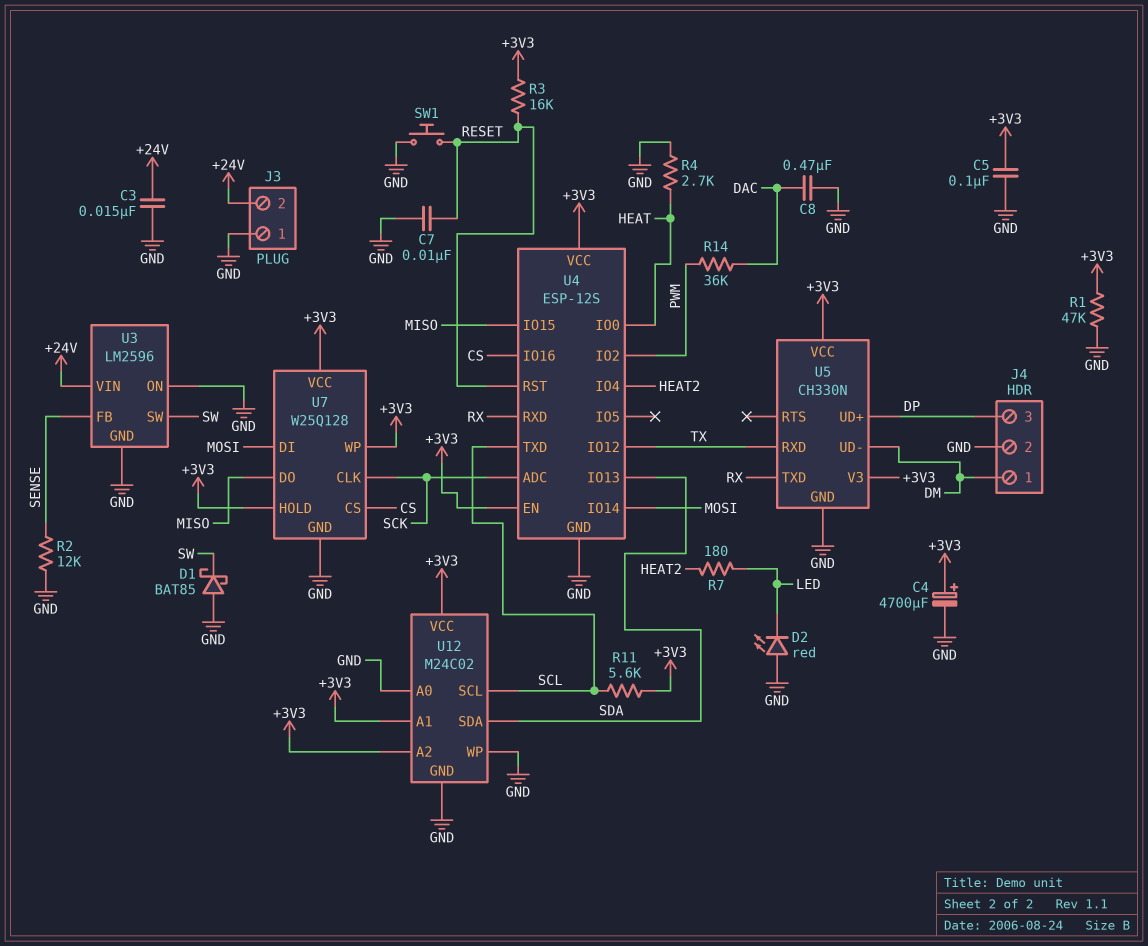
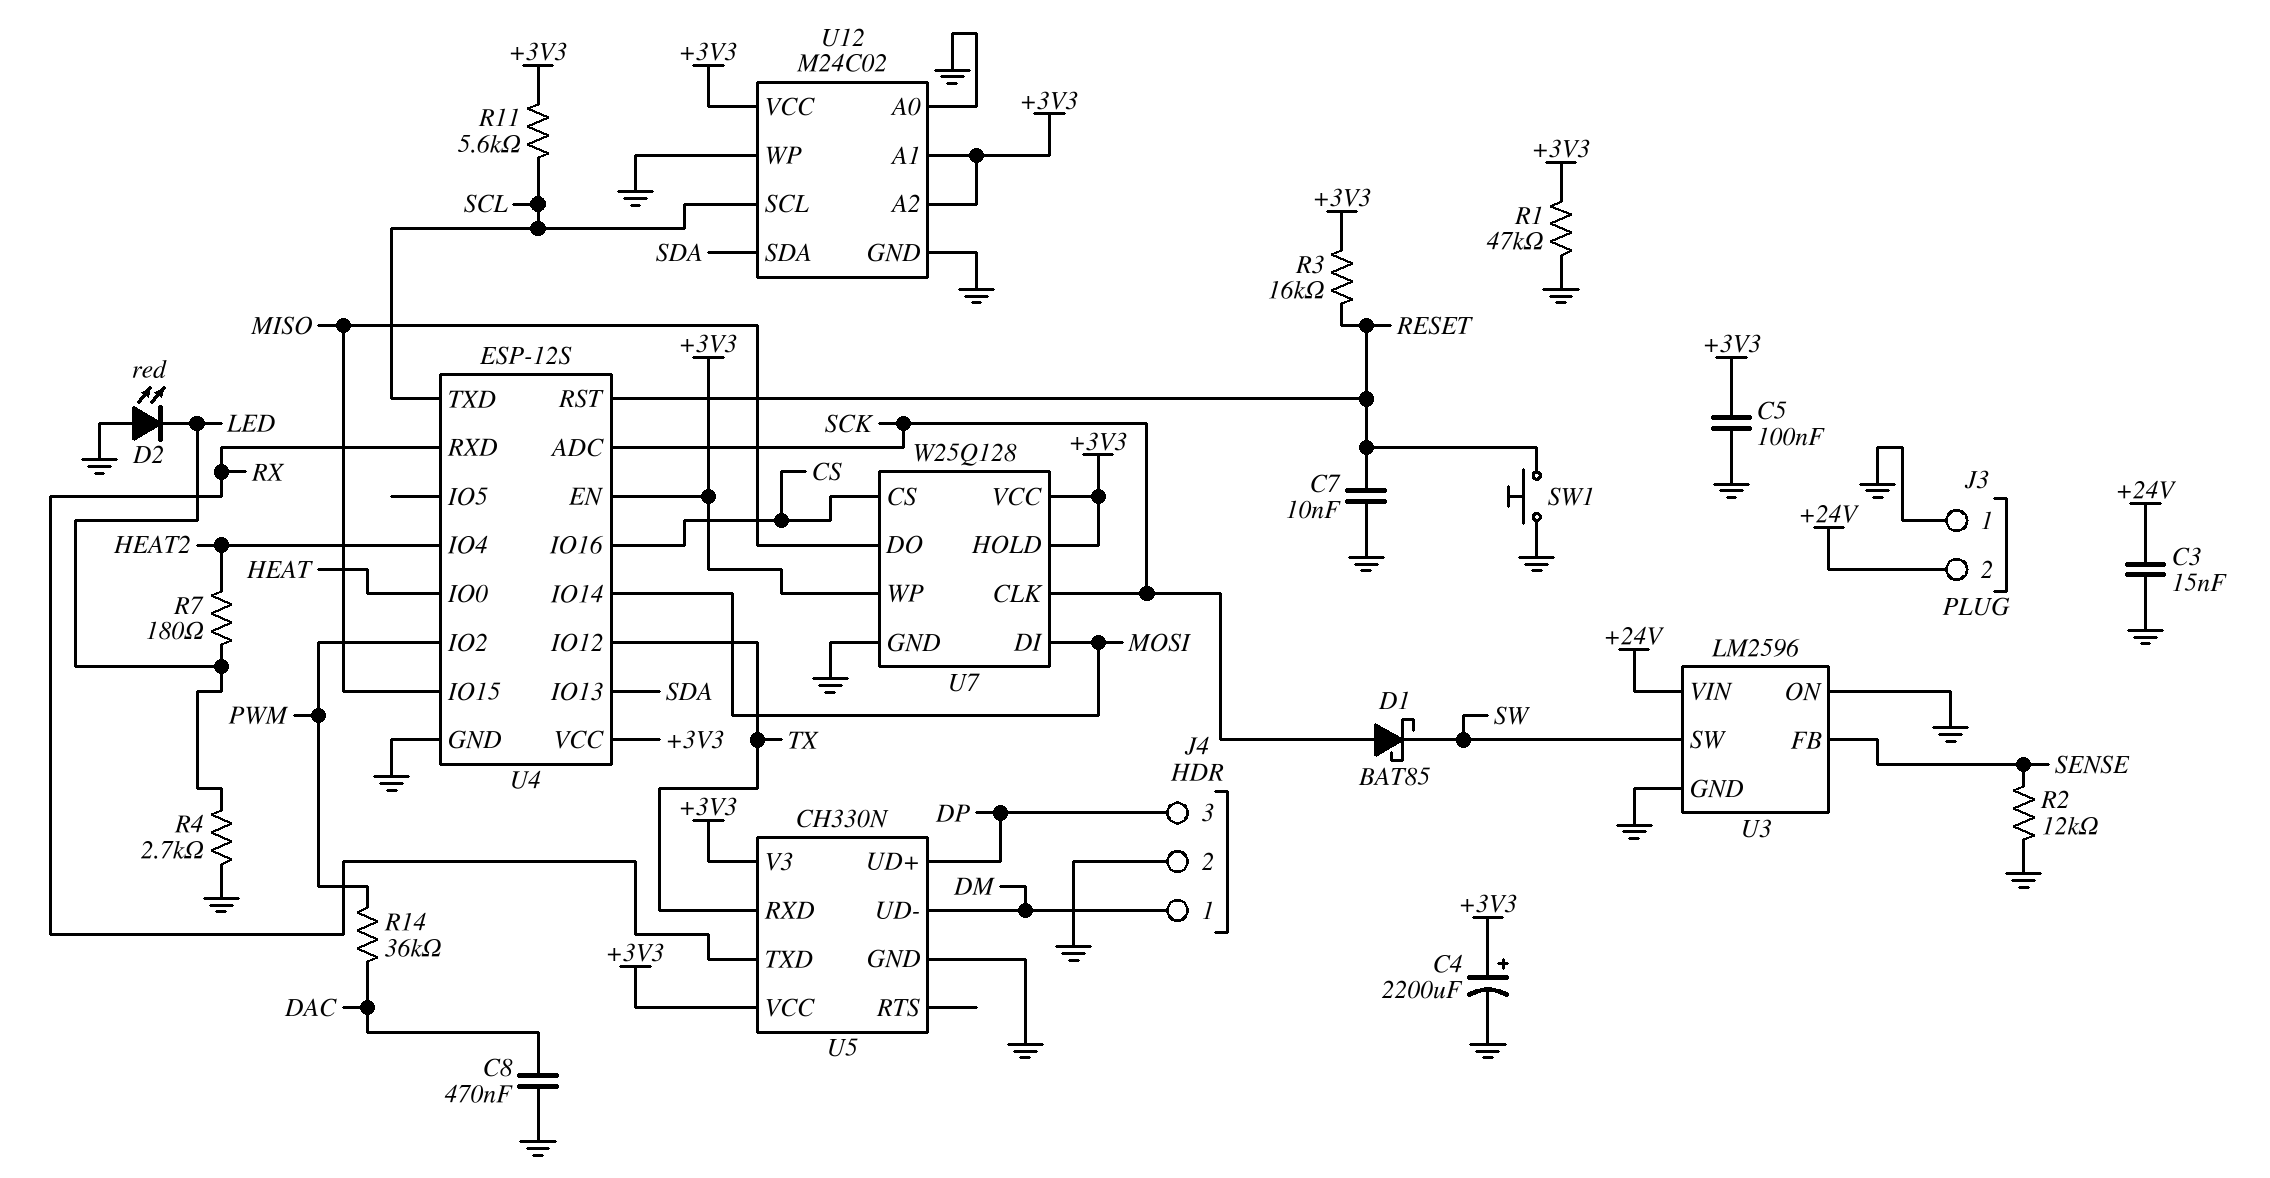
C4: 4700uF (plus +3V3, minus GND) -> 2200uF (plus +3V3, minus GND)
D1: schottky BAT85 (A GND, K SW) -> schottky BAT85 (A SCK, K SW)
R4: 2.7k (GND, HEAT) -> 2.7k (GND, LED)

